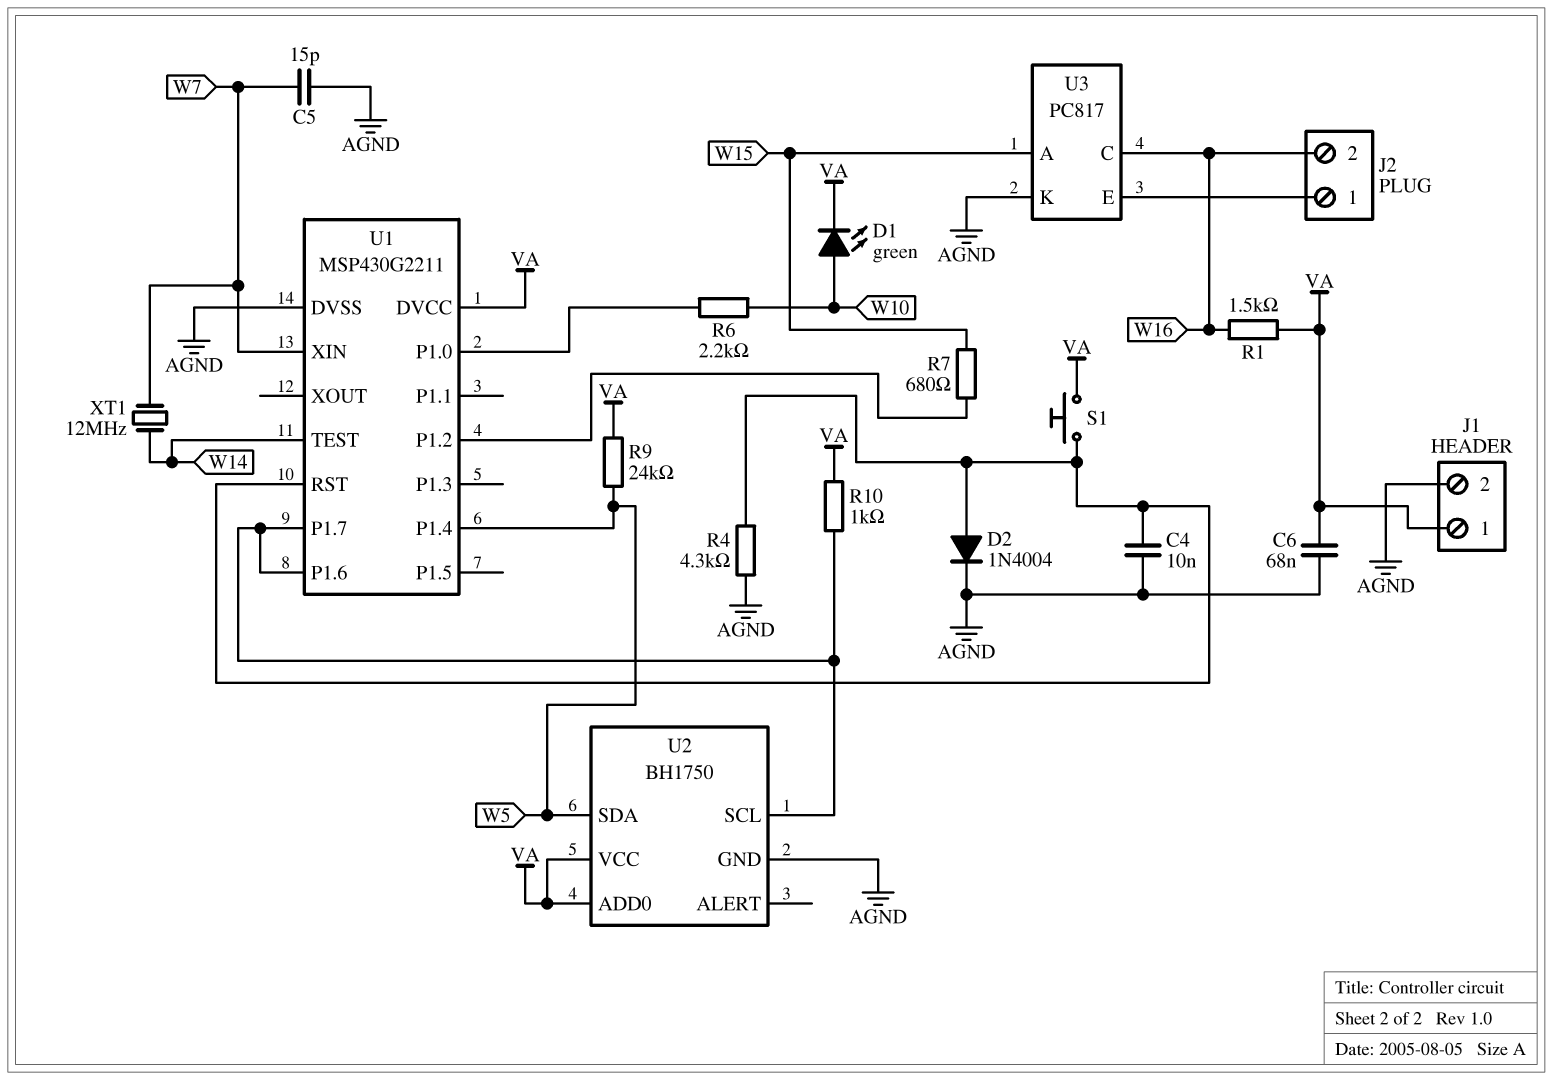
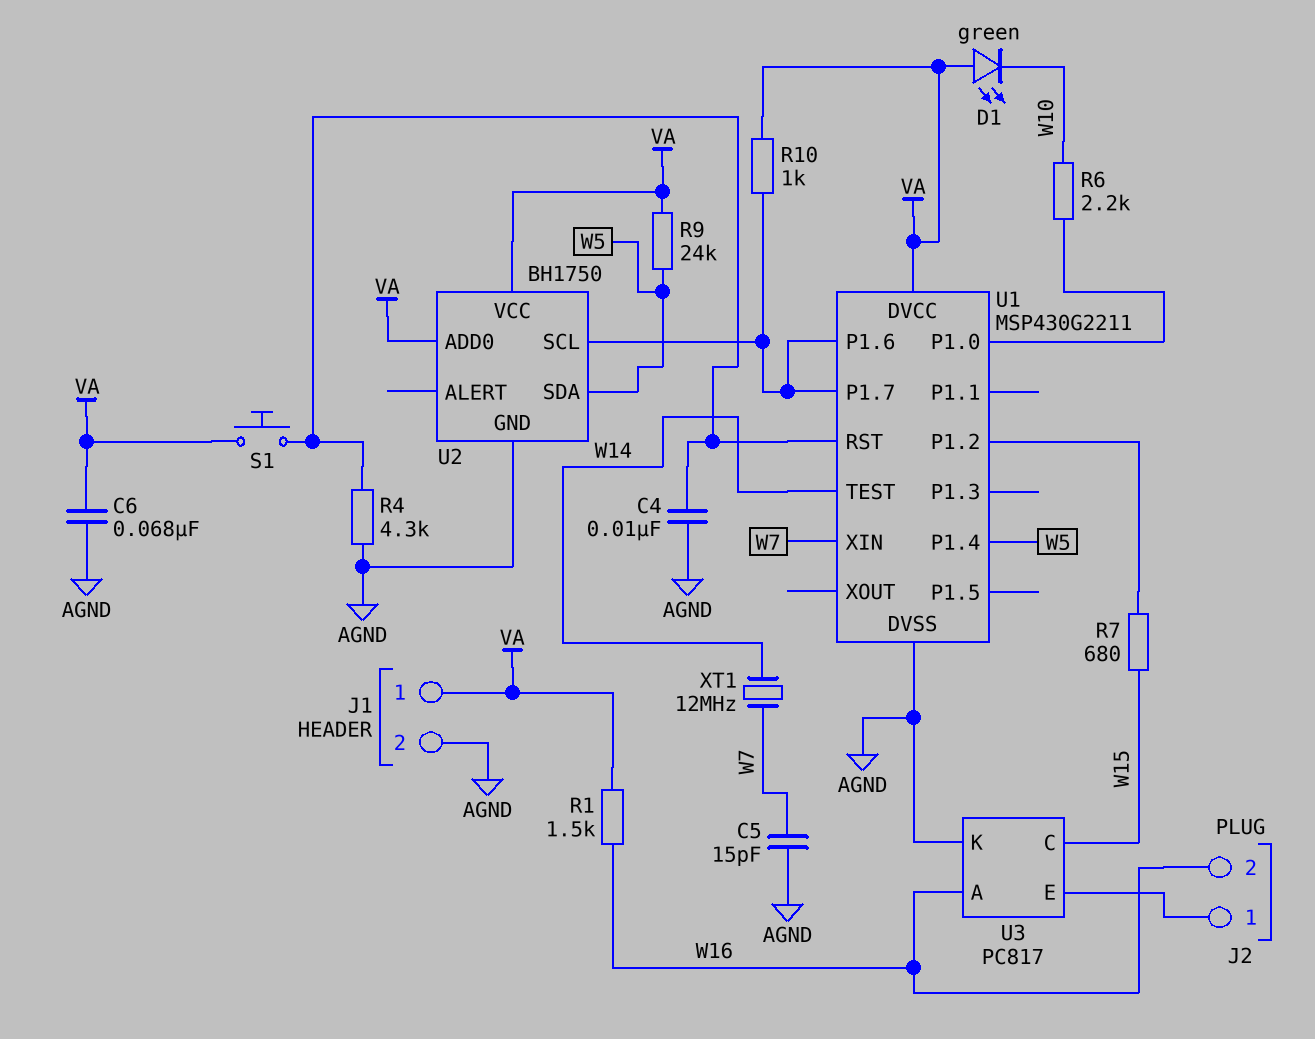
D1: LED green (A W10, K VA) -> LED green (A VA, K W10)
D2: diode 1N4004 (A U1/RST, K AGND) -> none
U3 pin A: W15 -> W16
U3 pin C: W16 -> W15

